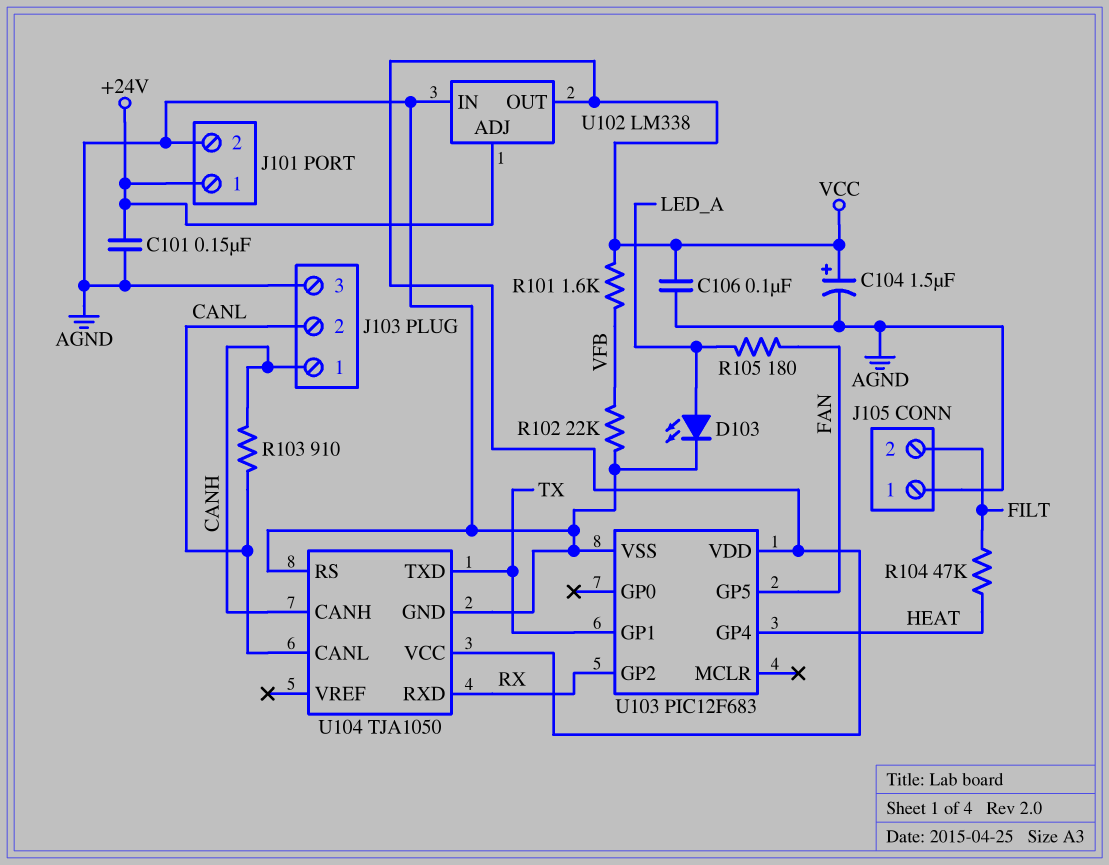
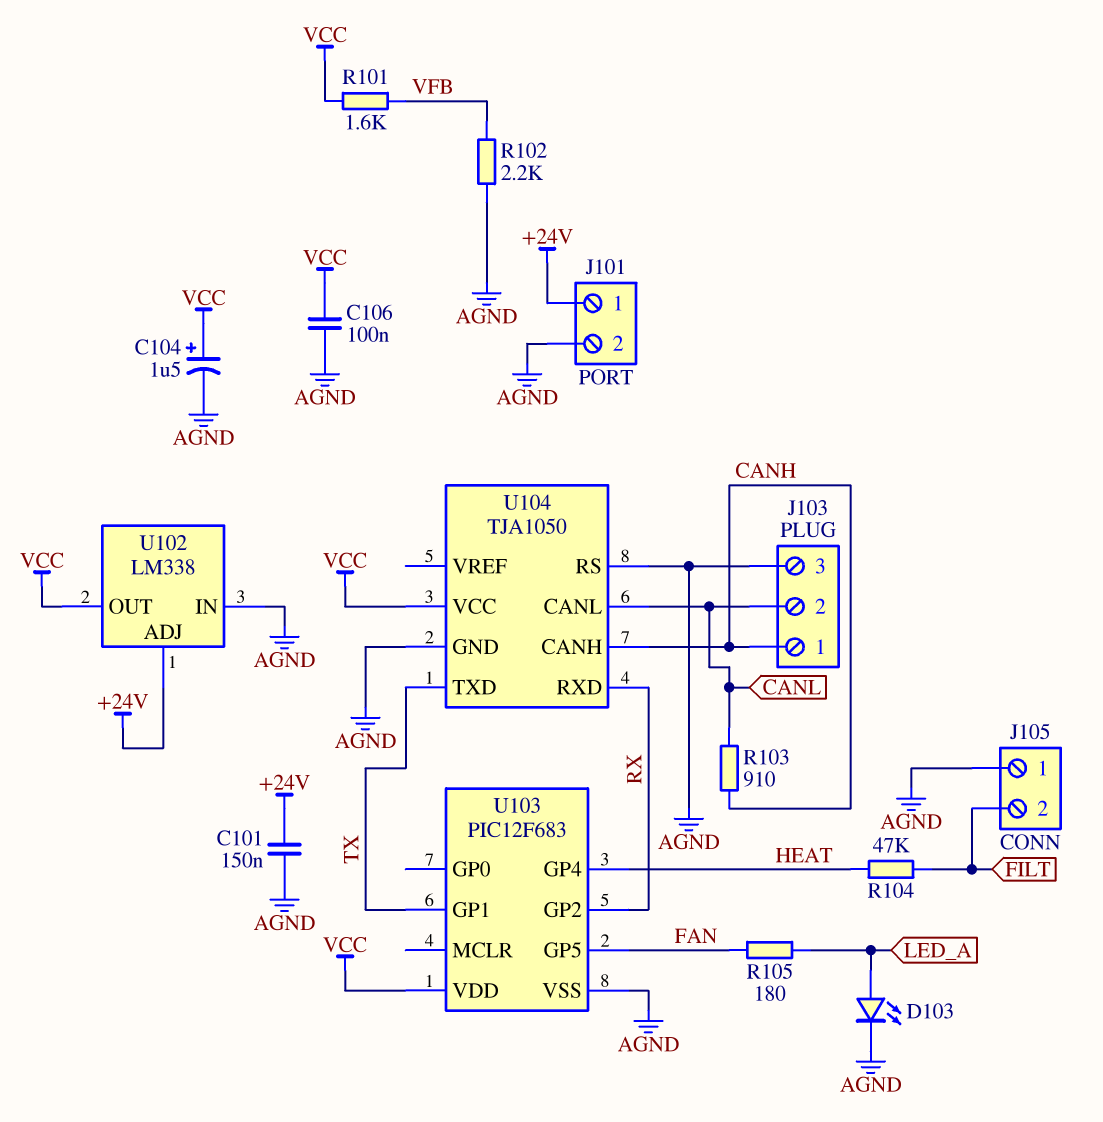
R102: 22k (AGND, VFB) -> 2.2k (AGND, VFB)

